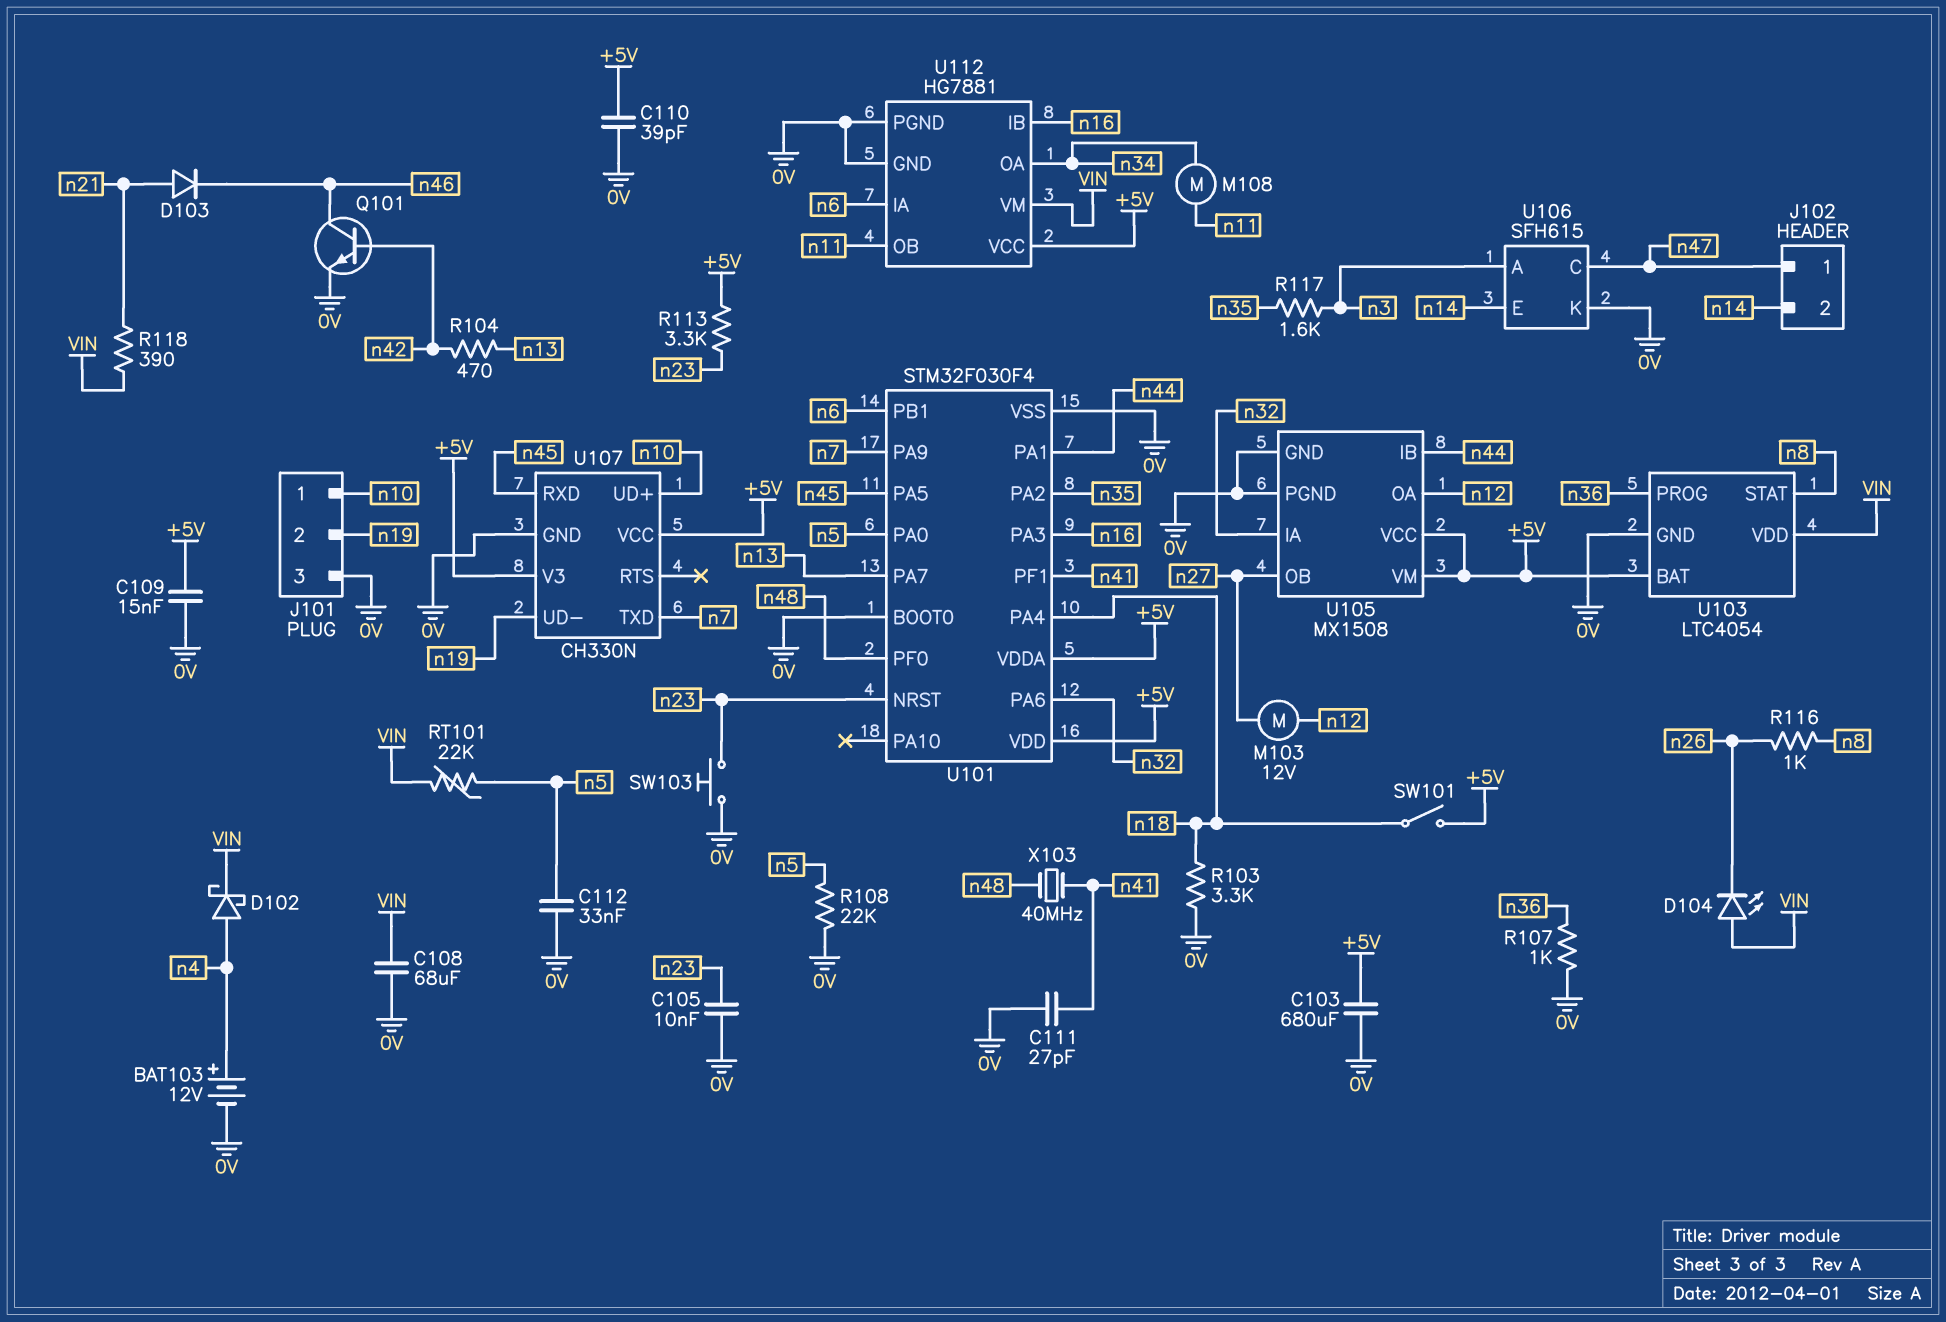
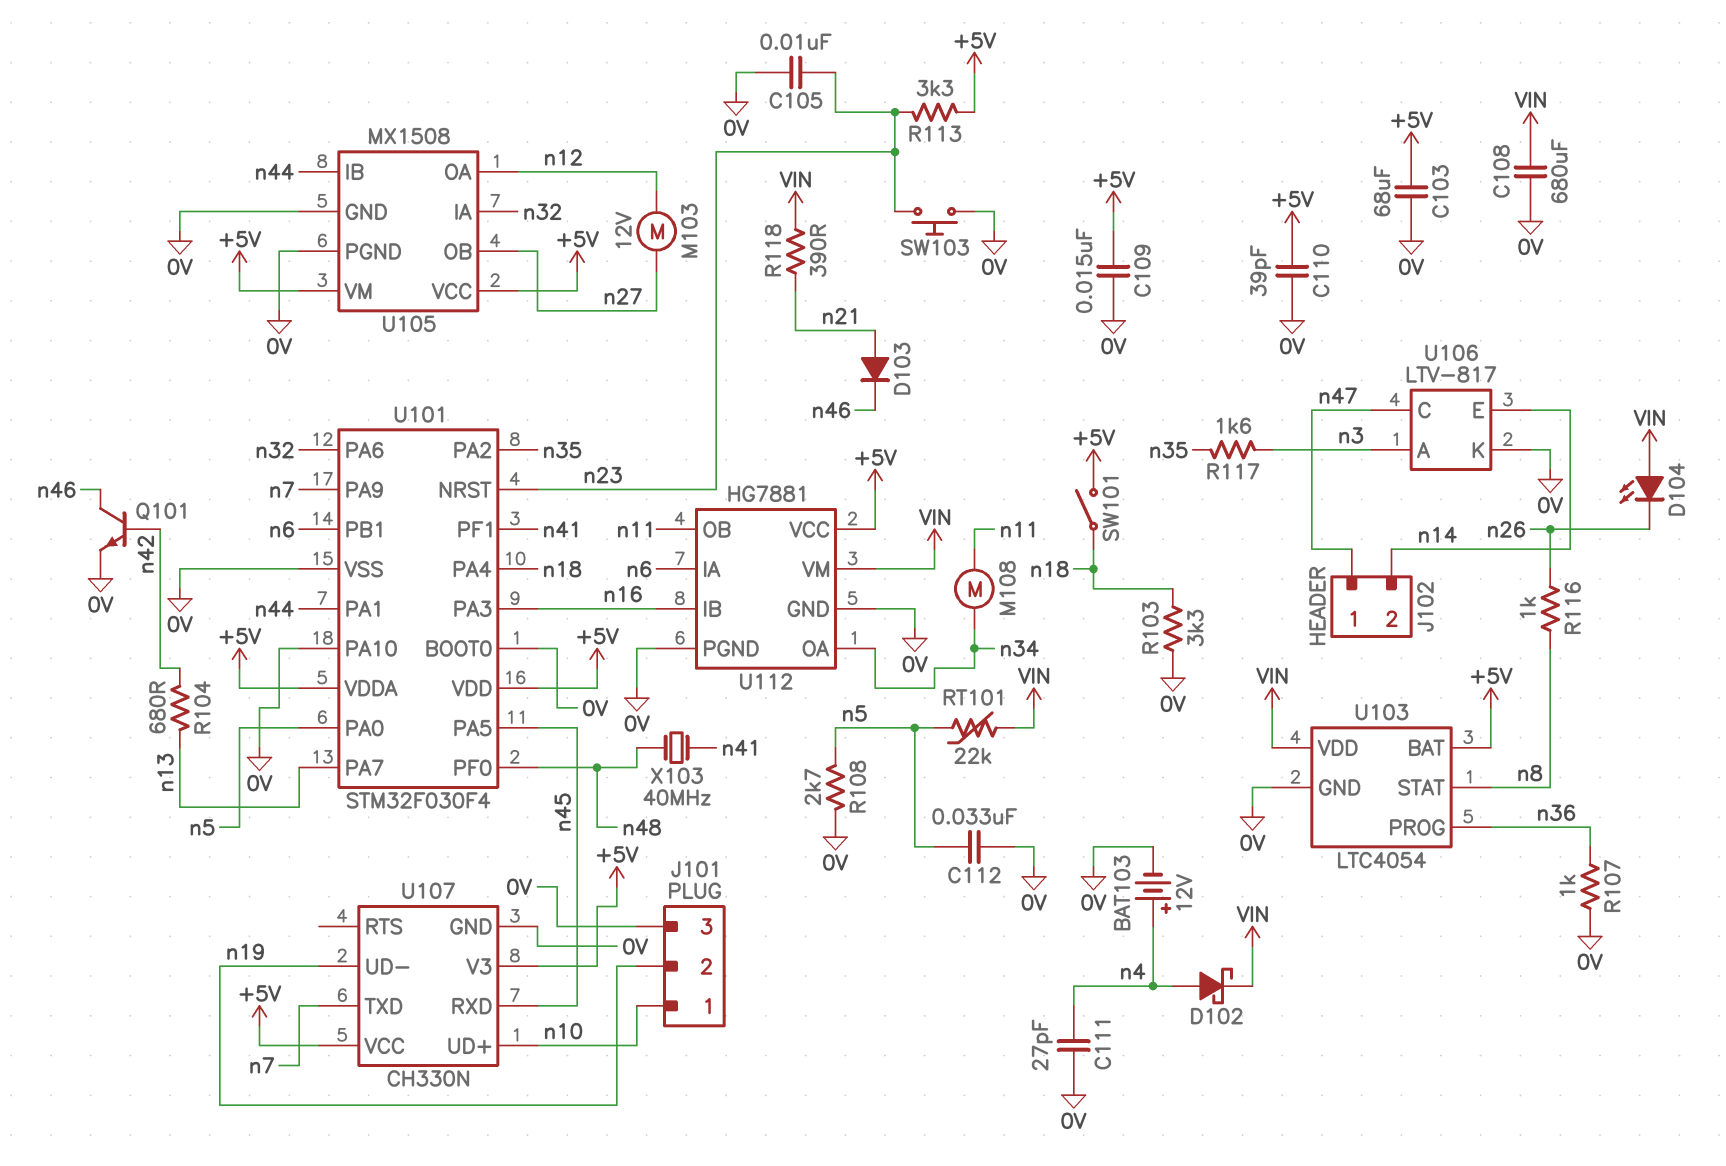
C103: 680uF (+5V, 0V) -> 68uF (+5V, 0V)
C108: 68uF (0V, VIN) -> 680uF (0V, VIN)
C111: 27pF (0V, n41) -> 27pF (0V, n4)
R104: 470 (n13, n42) -> 680 (n13, n42)
R108: 22k (0V, n5) -> 2.7k (0V, n5)
U101 pin PA10: none -> 0V
U106: SFH615 -> LTV-817

